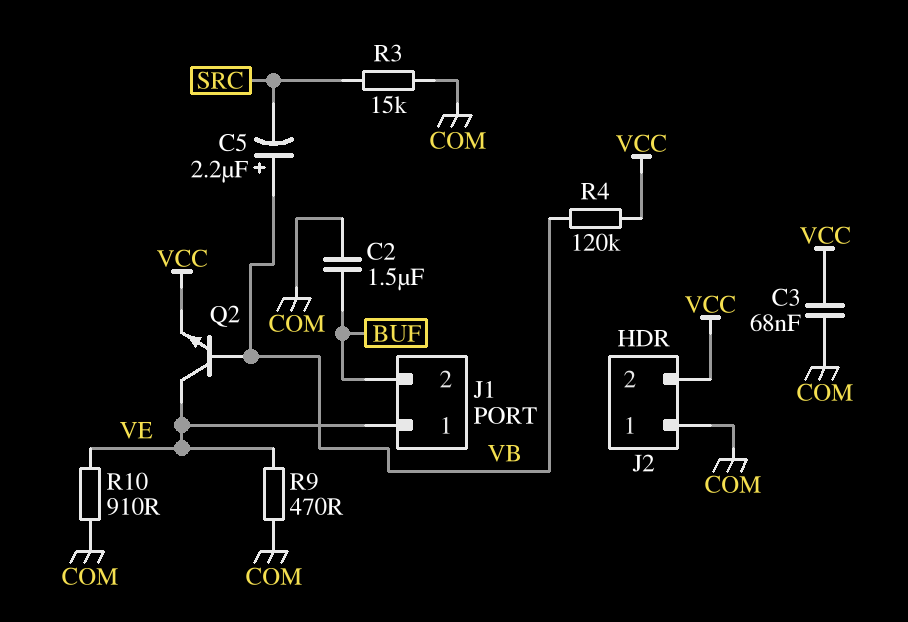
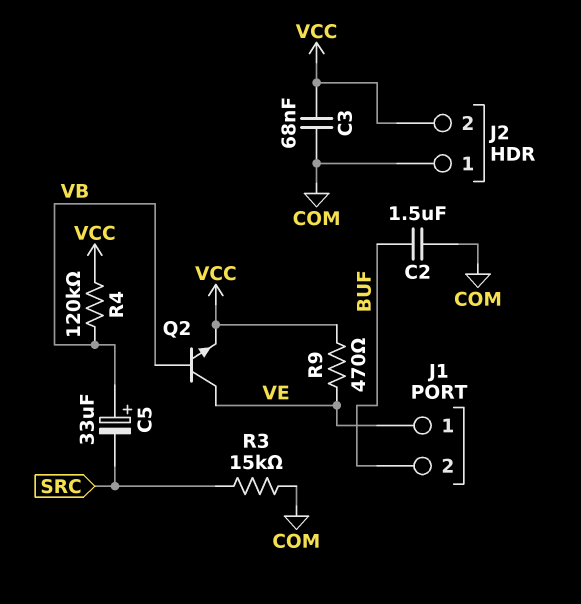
C5: 2.2uF (plus VB, minus SRC) -> 33uF (plus VB, minus SRC)
R9: 470 (COM, VE) -> 470 (VCC, VE)
R10: 910 (COM, VE) -> none

